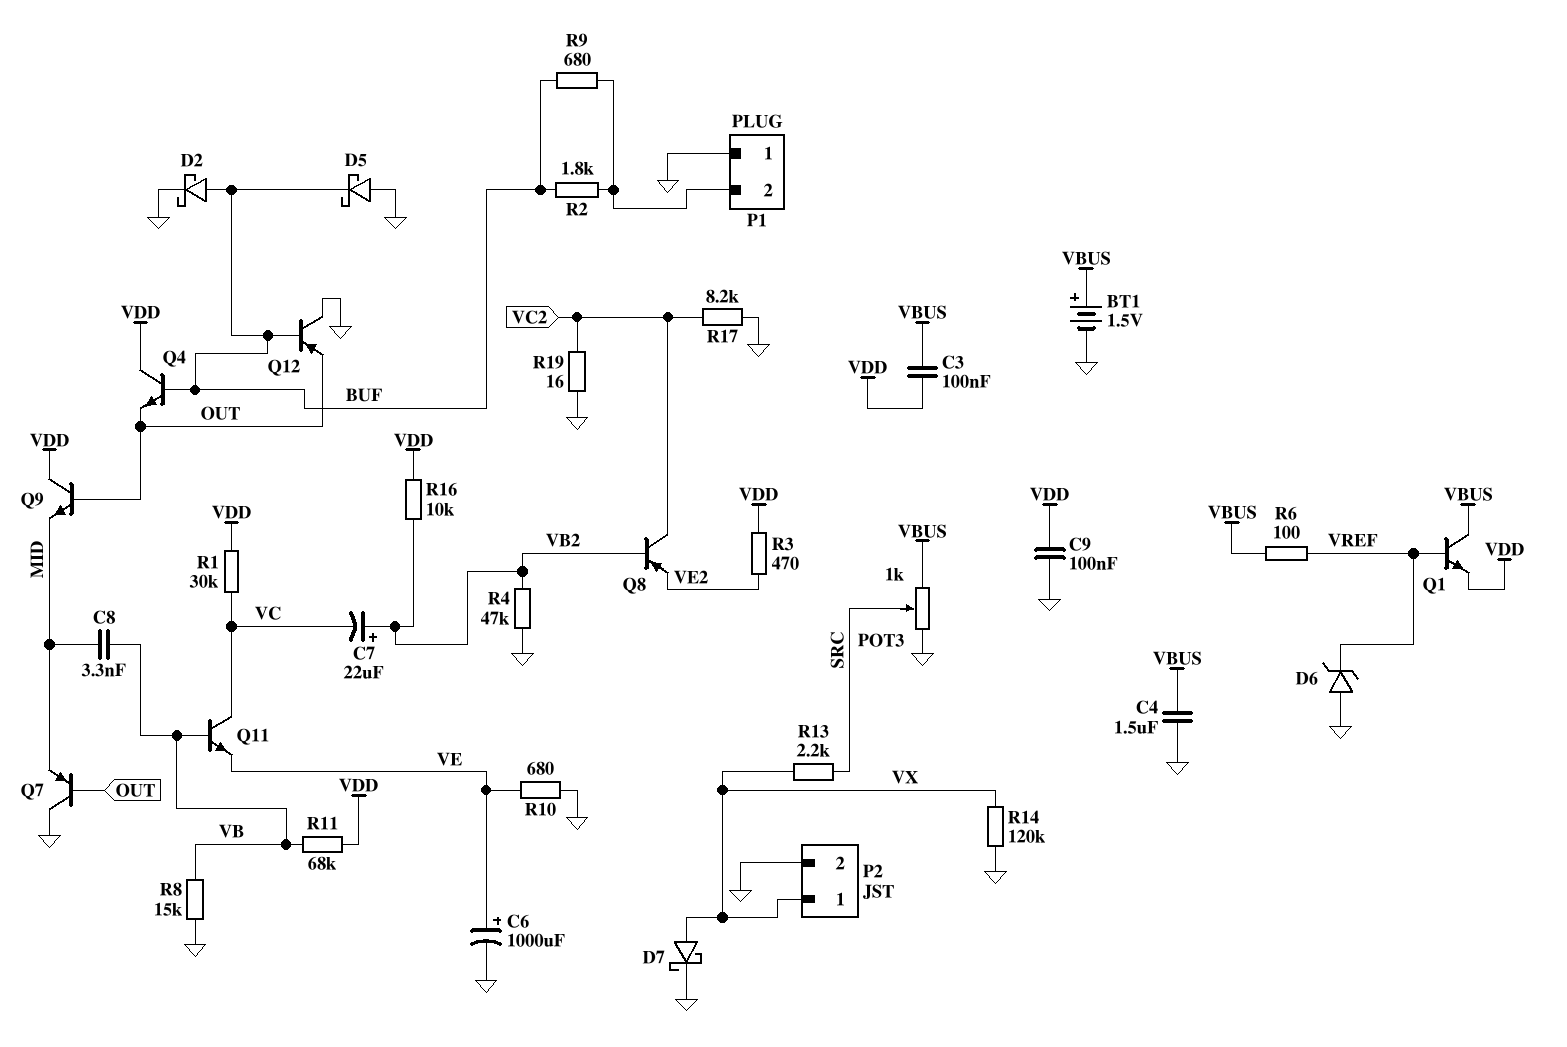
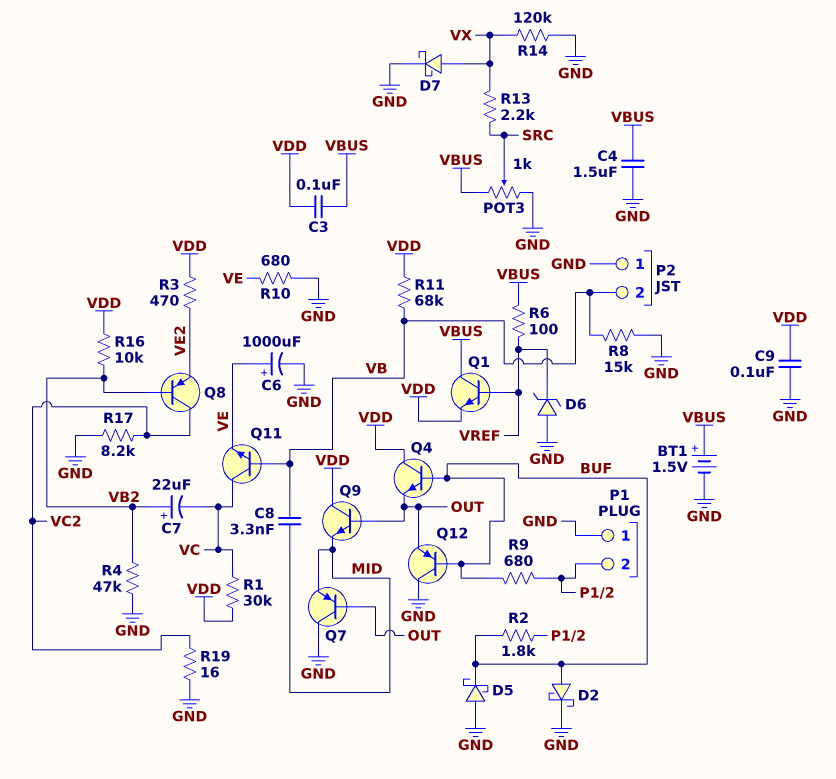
P2 pin 1: VX -> GND
P2 pin 2: GND -> VB

